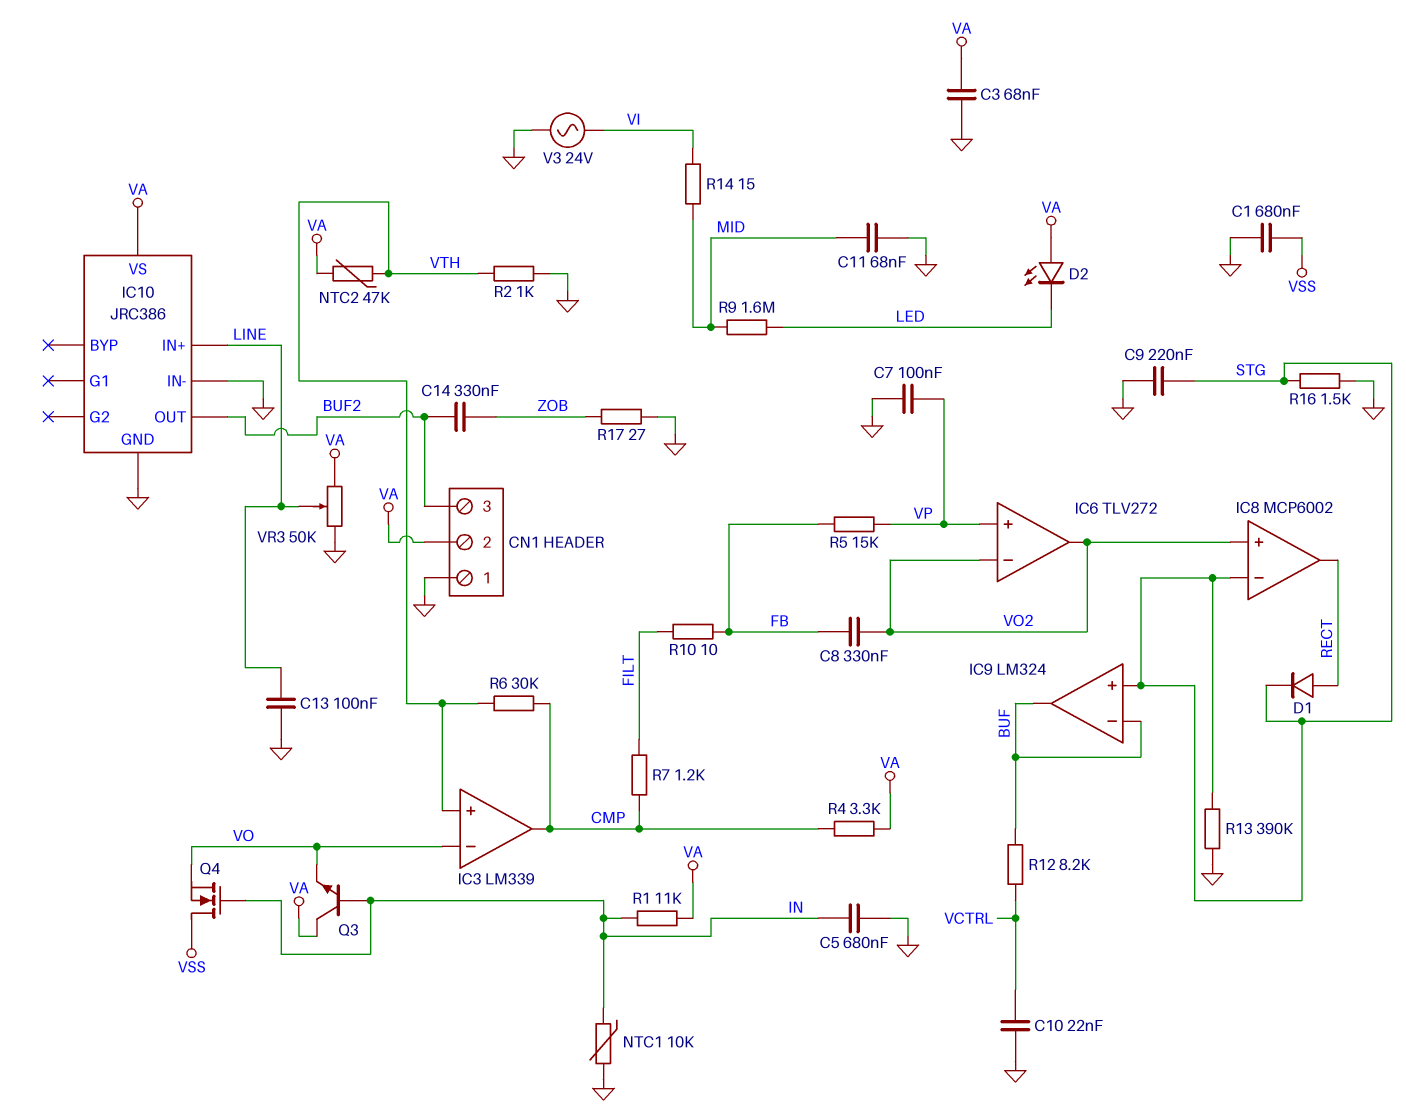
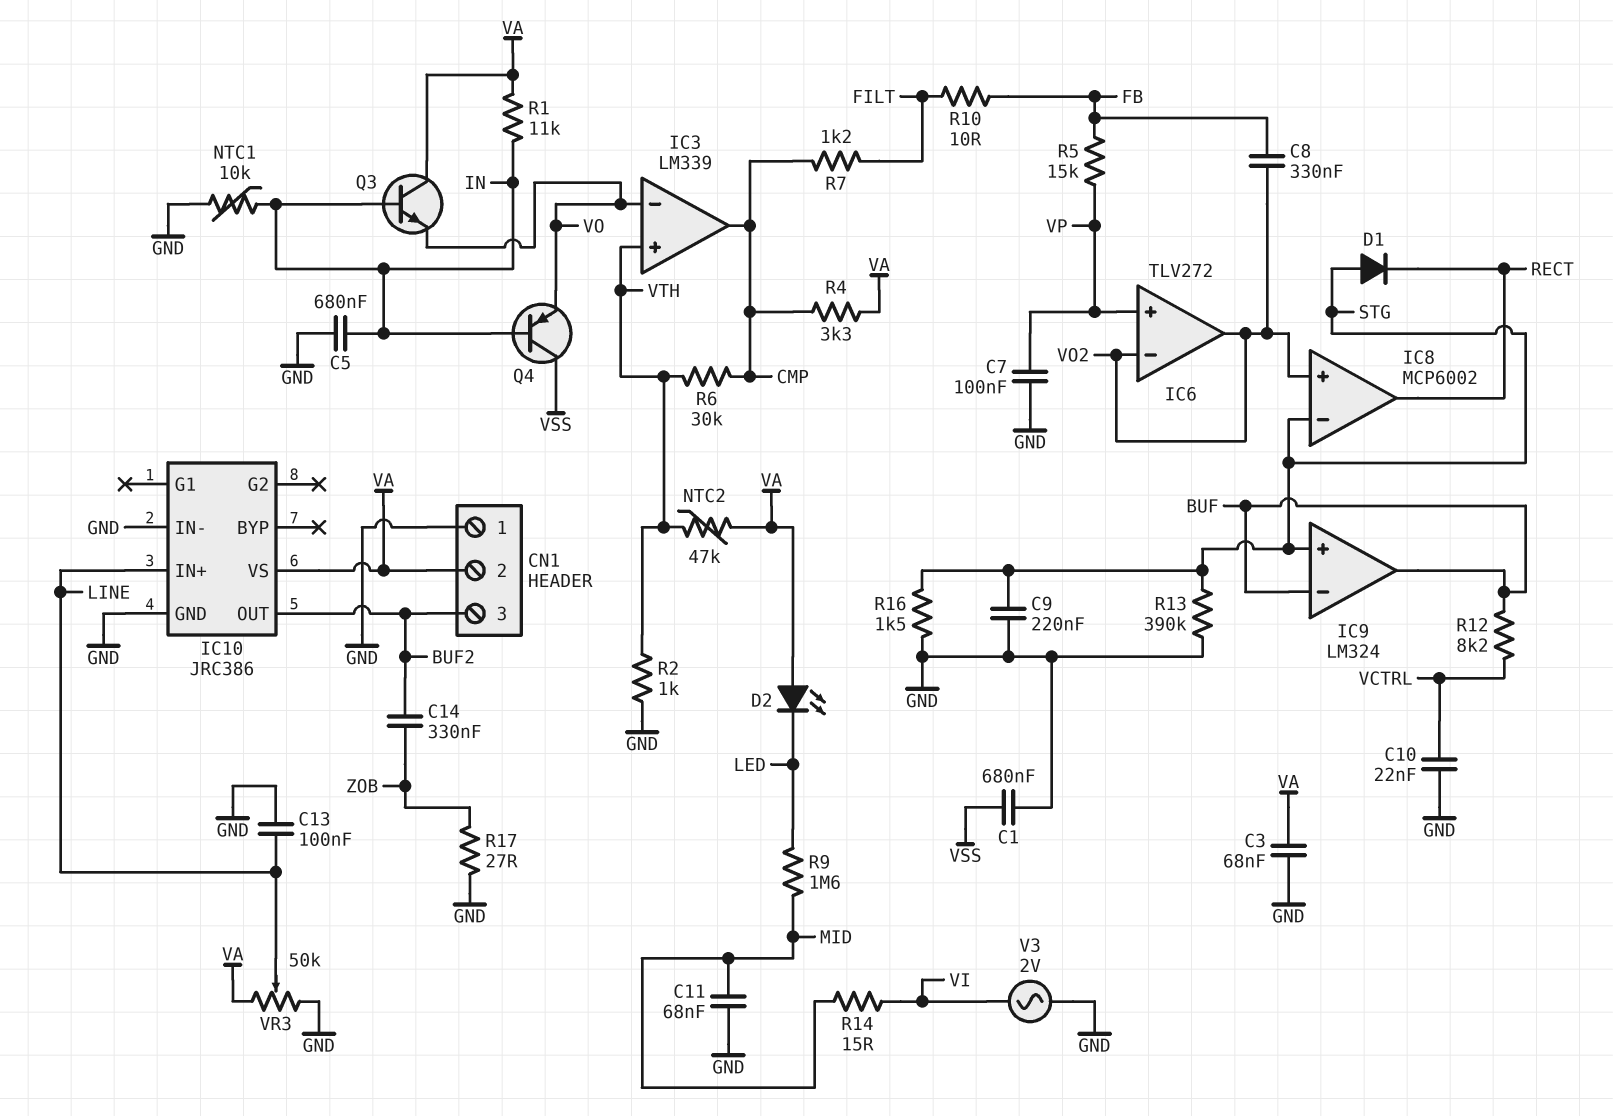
D1: diode (A RECT, K STG) -> diode (A STG, K RECT)
Q4: NMOS (G IN, D VSS, S VO) -> PNP (B IN, C VSS, E VO)
V3: AC 24V (GND, VI) -> AC 2V (GND, VI)

